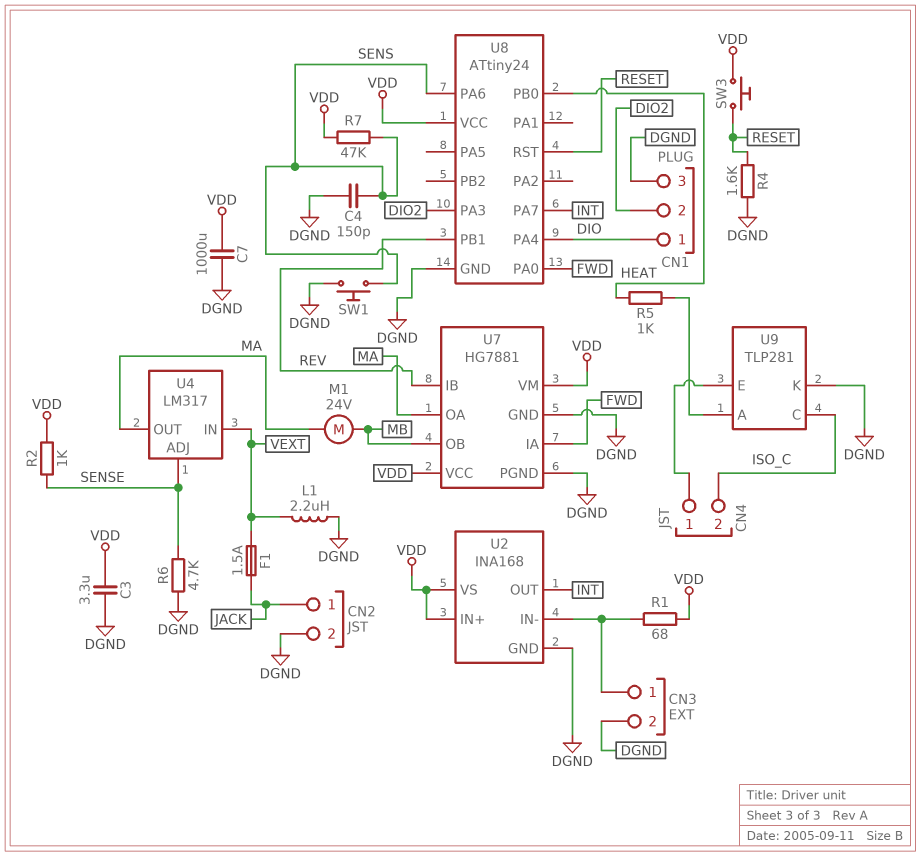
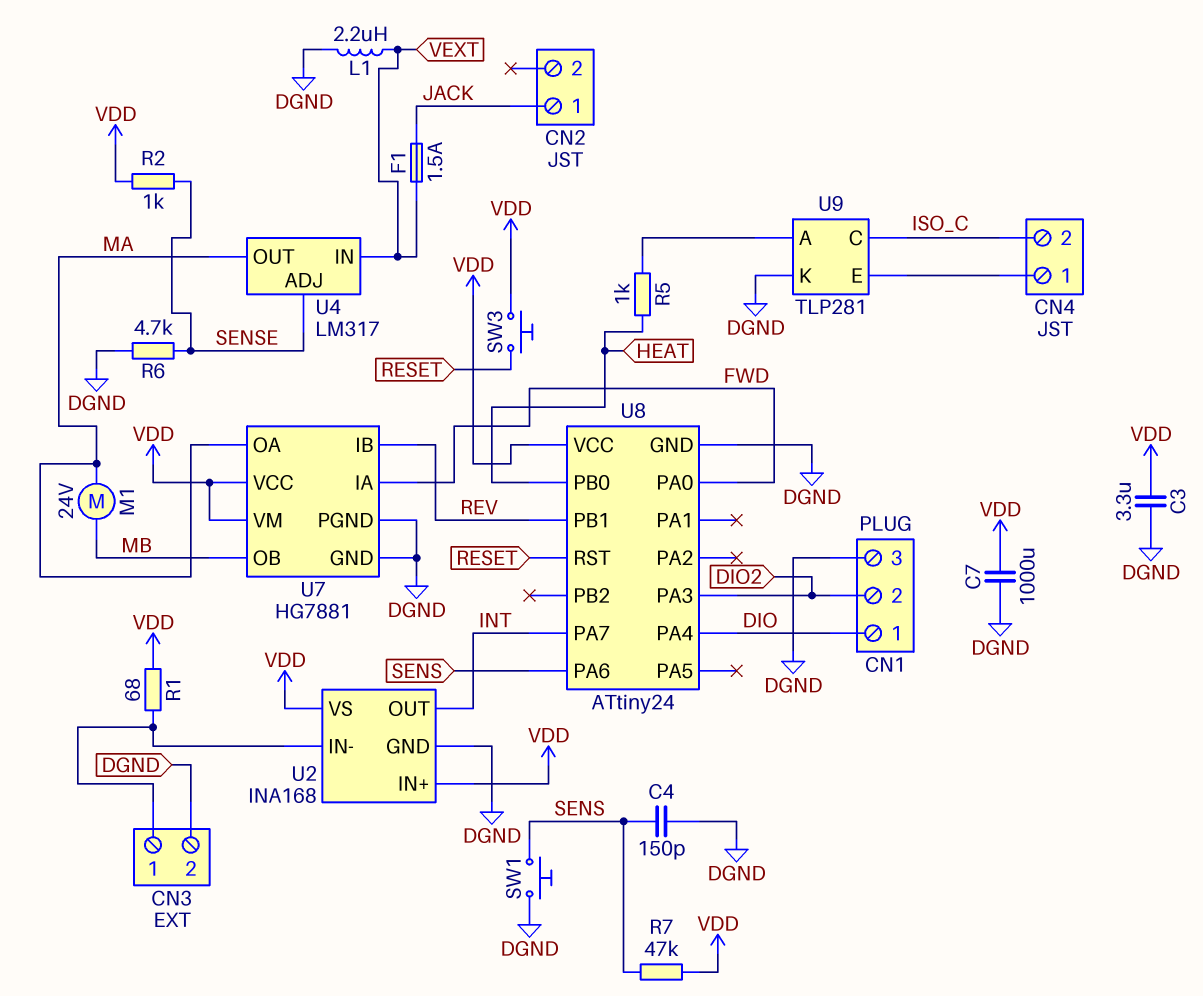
CN2 pin 2: DGND -> none
R4: 1.6k (DGND, RESET) -> none

